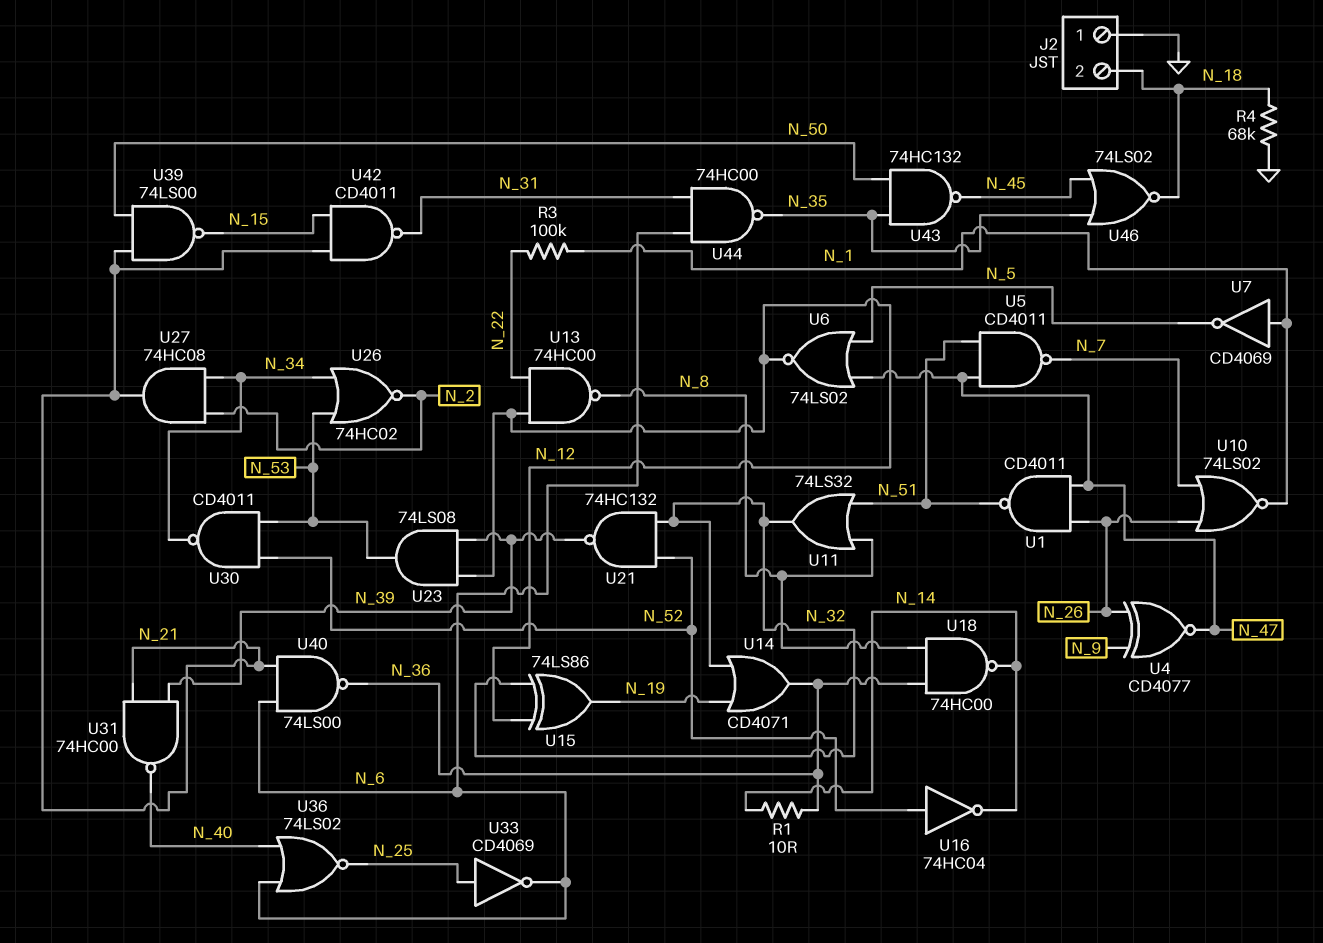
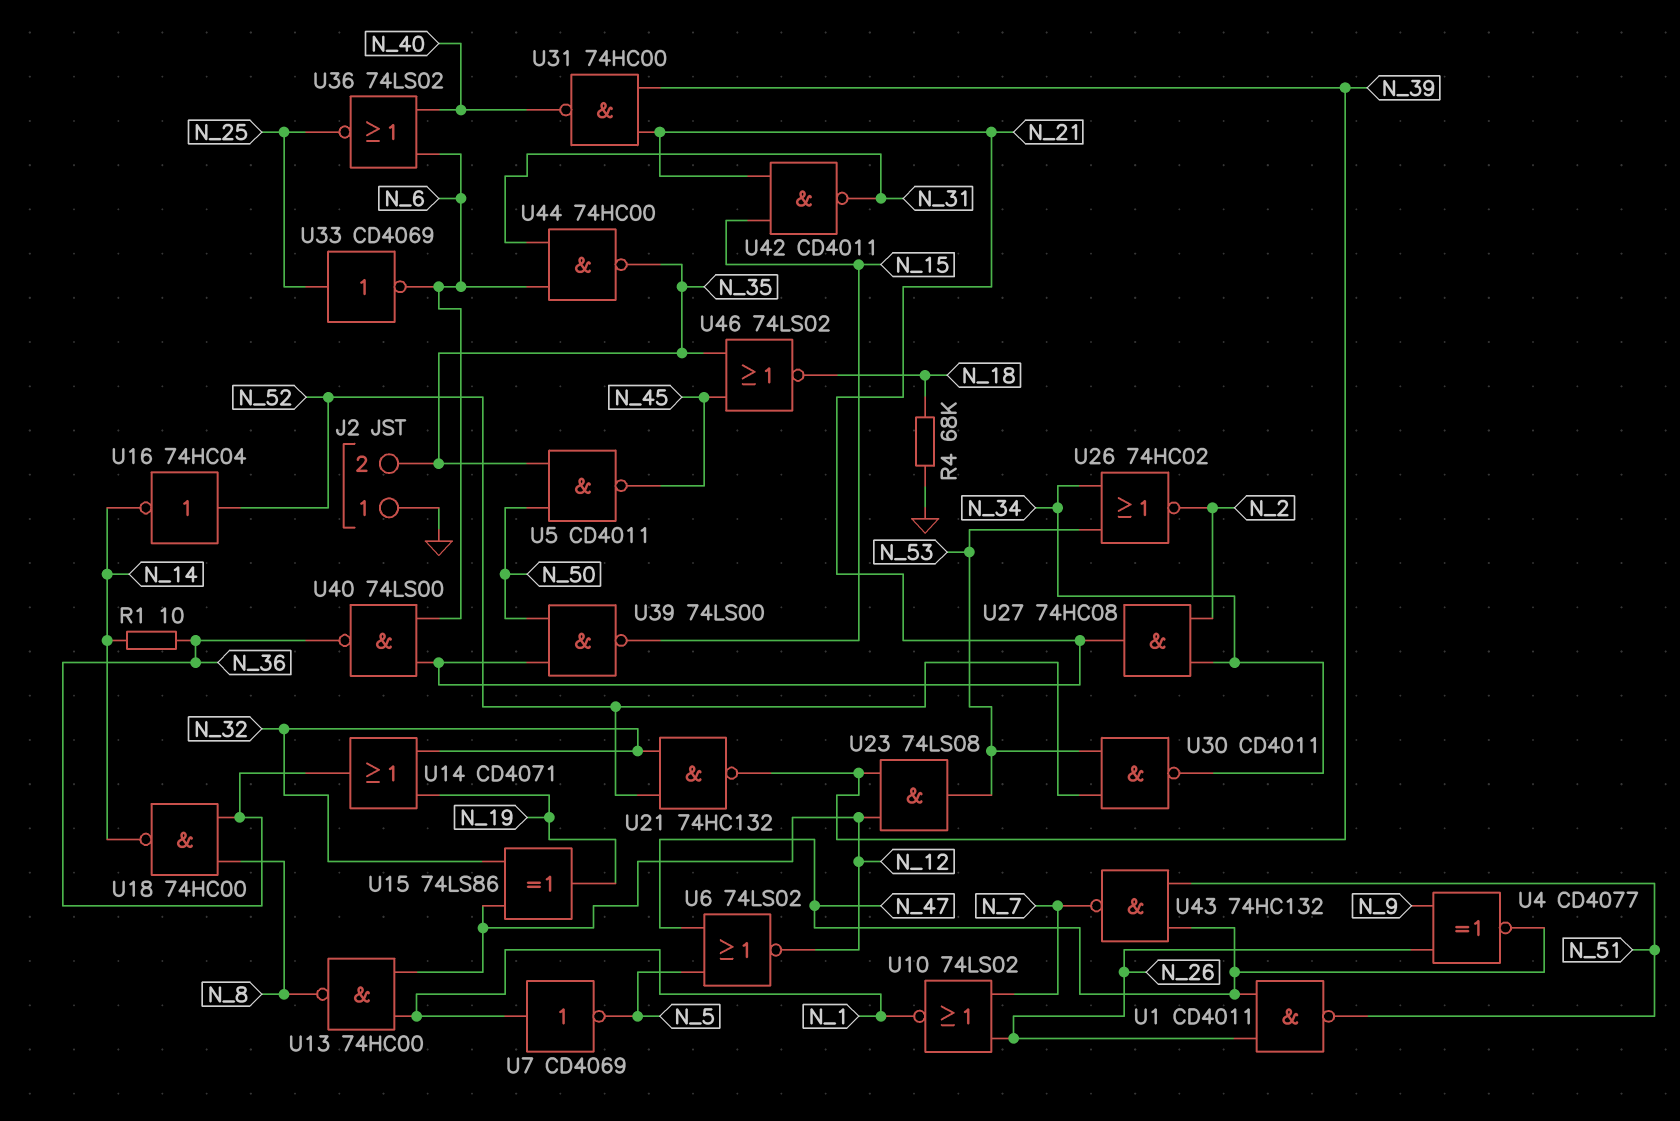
J2 pin 2: N_18 -> N_35
R3: 100k (N_1, N_22) -> none
U5: NAND CD4011 (in N_47, in N_51, out N_7) -> NAND CD4011 (in N_35, in N_50, out N_45)
U11: OR 74LS32 (in N_8, in N_51, out N_32) -> none
U13: NAND 74HC00 (in N_12, in N_22, out N_8) -> NAND 74HC00 (in N_1, in N_12, out N_8)
U43: NAND 74HC132 (in N_35, in N_50, out N_45) -> NAND 74HC132 (in N_47, in N_51, out N_7)

